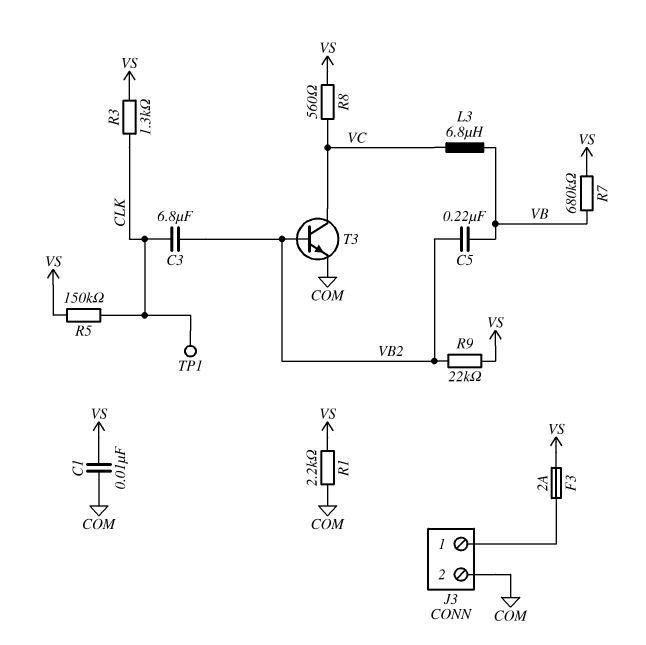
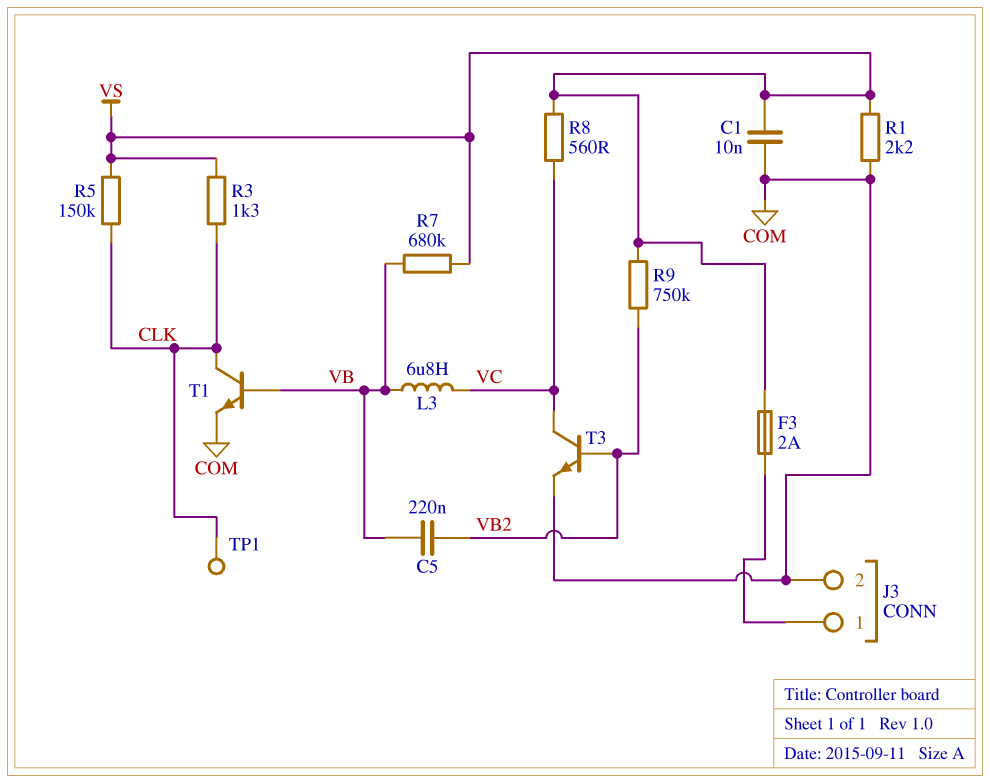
C3: 6.8uF (CLK, VB2) -> none
R9: 22k (VB2, VS) -> 750k (VB2, VS)
T1: none -> NPN (B VB, C CLK, E COM)

